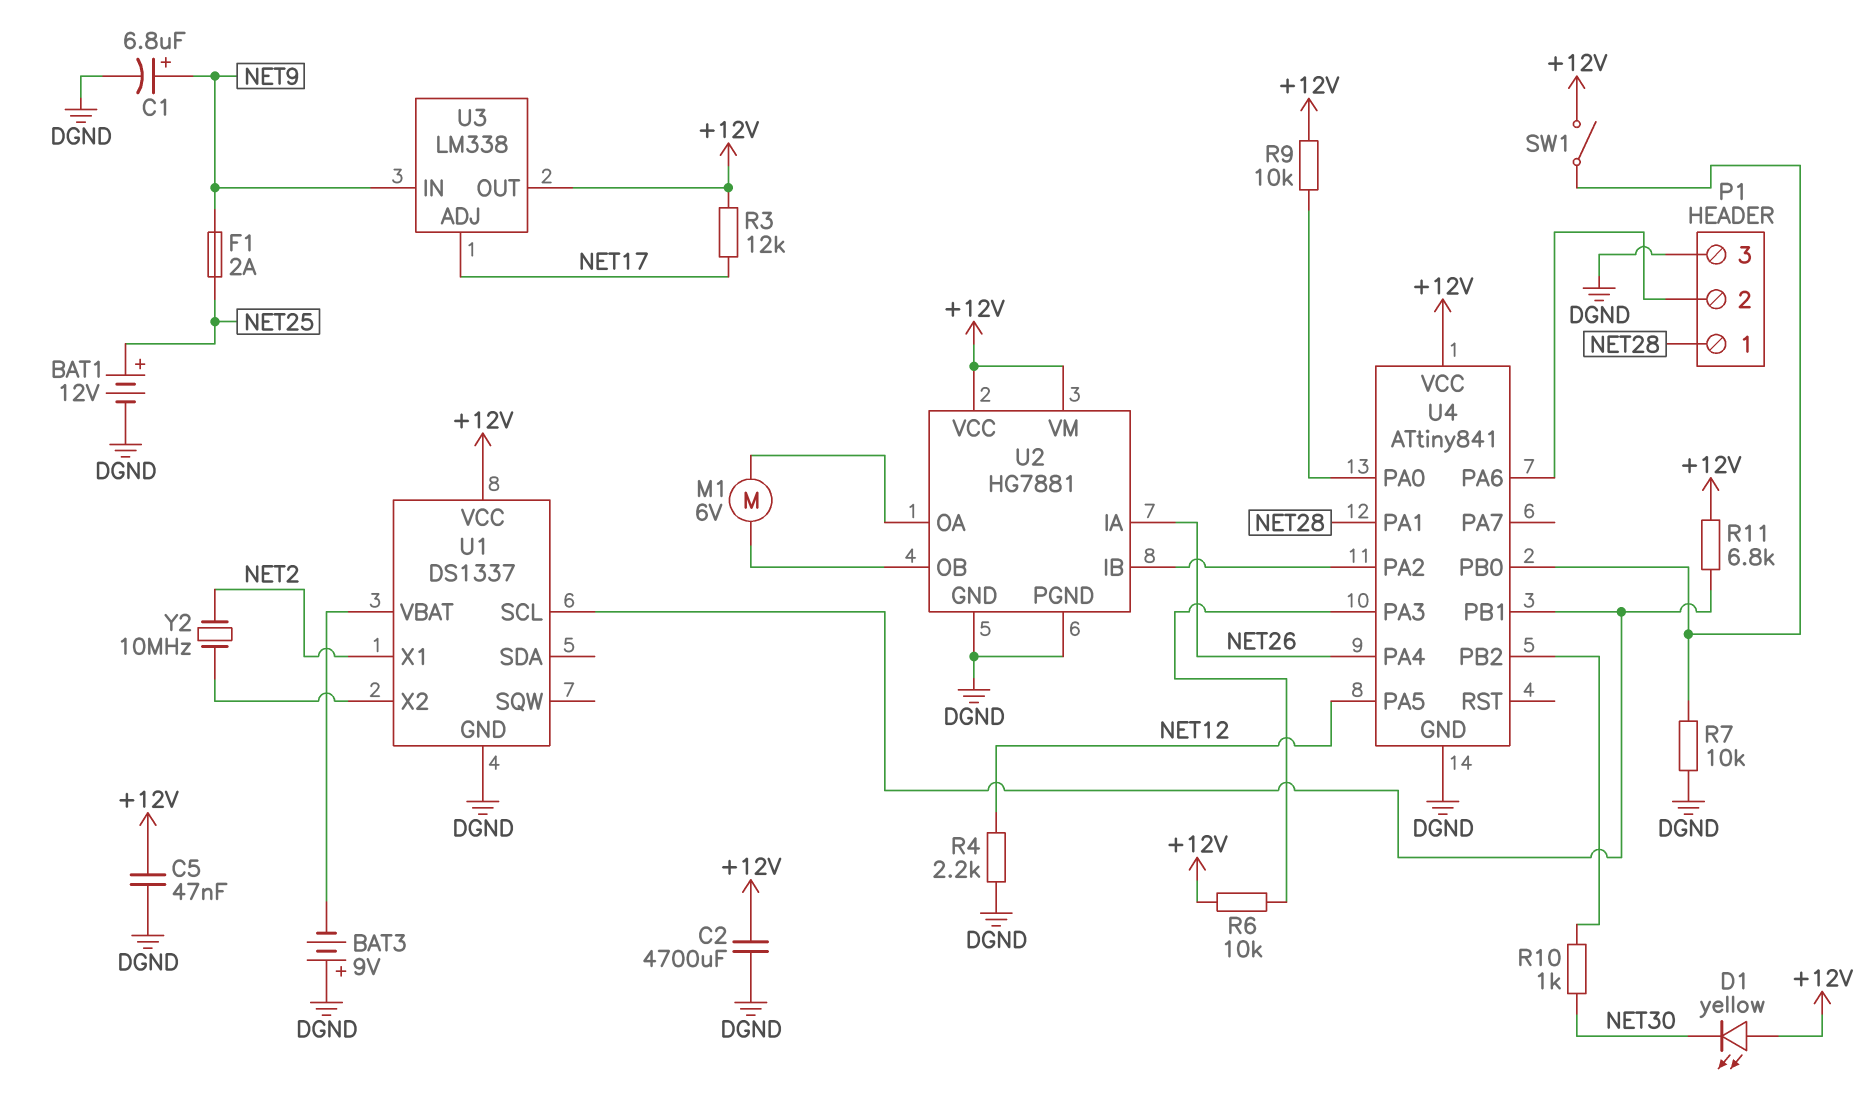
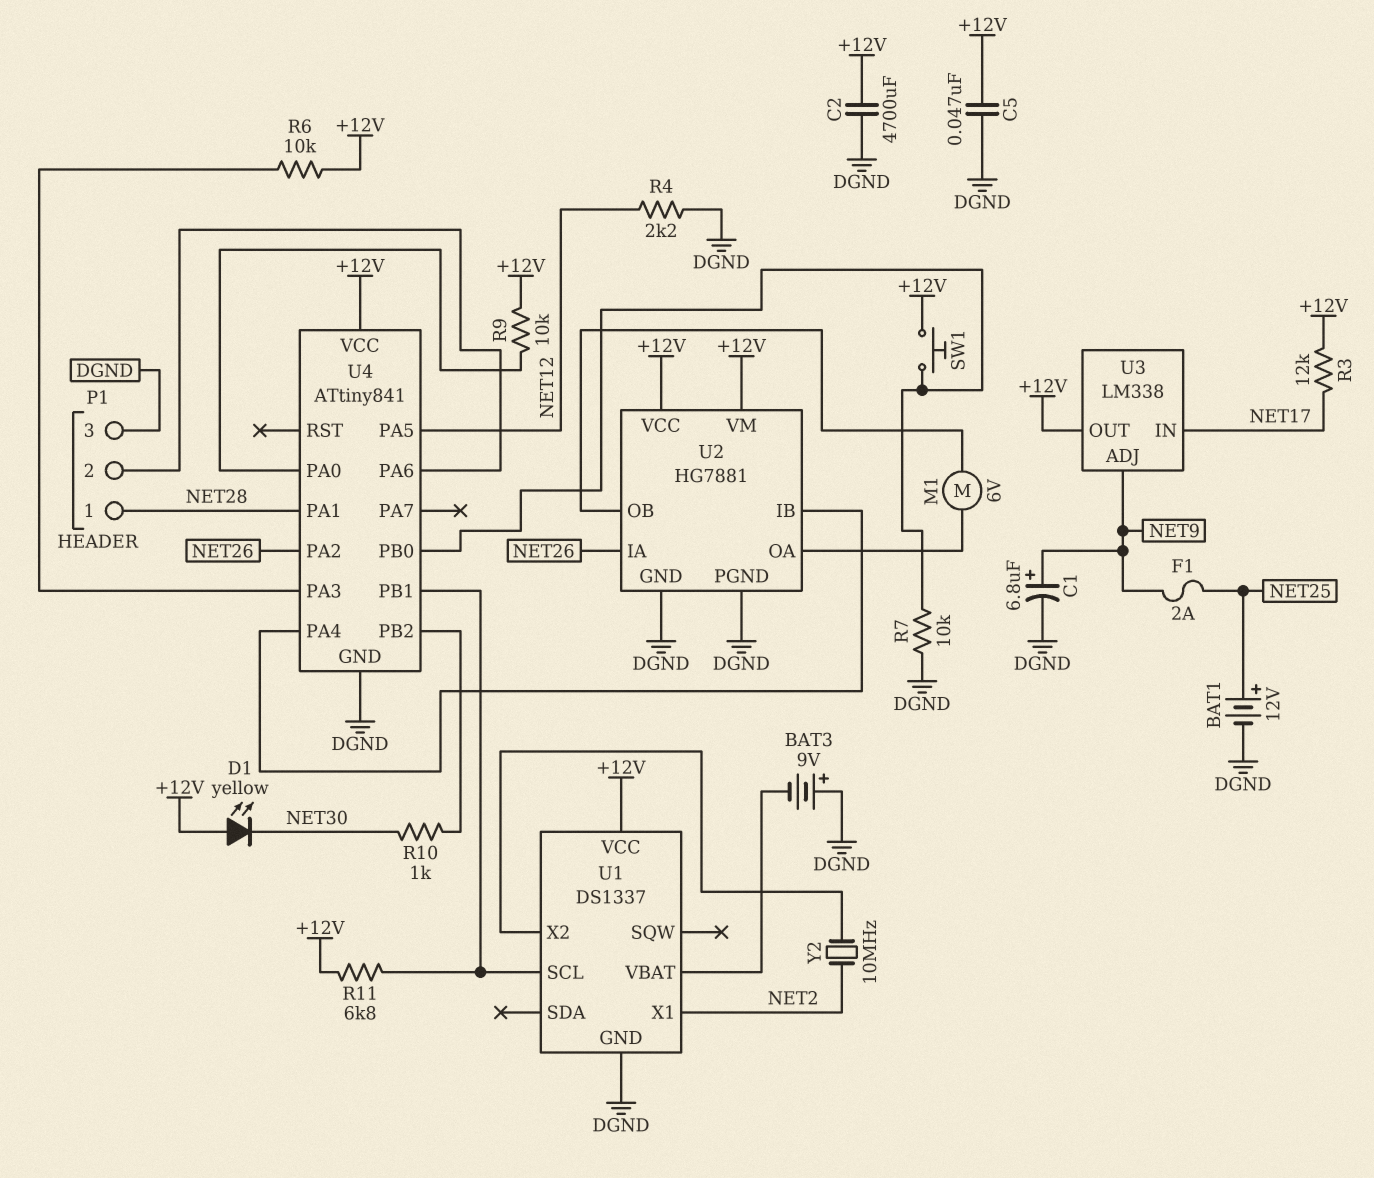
SW1: switch (+12V, U4/PB0) -> button (+12V, U4/PB0)
U3 pin ADJ: NET17 -> NET9
U3 pin IN: NET9 -> NET17
U4 pin PA2: U2/IB -> NET26
U4 pin PA4: NET26 -> U2/IB

